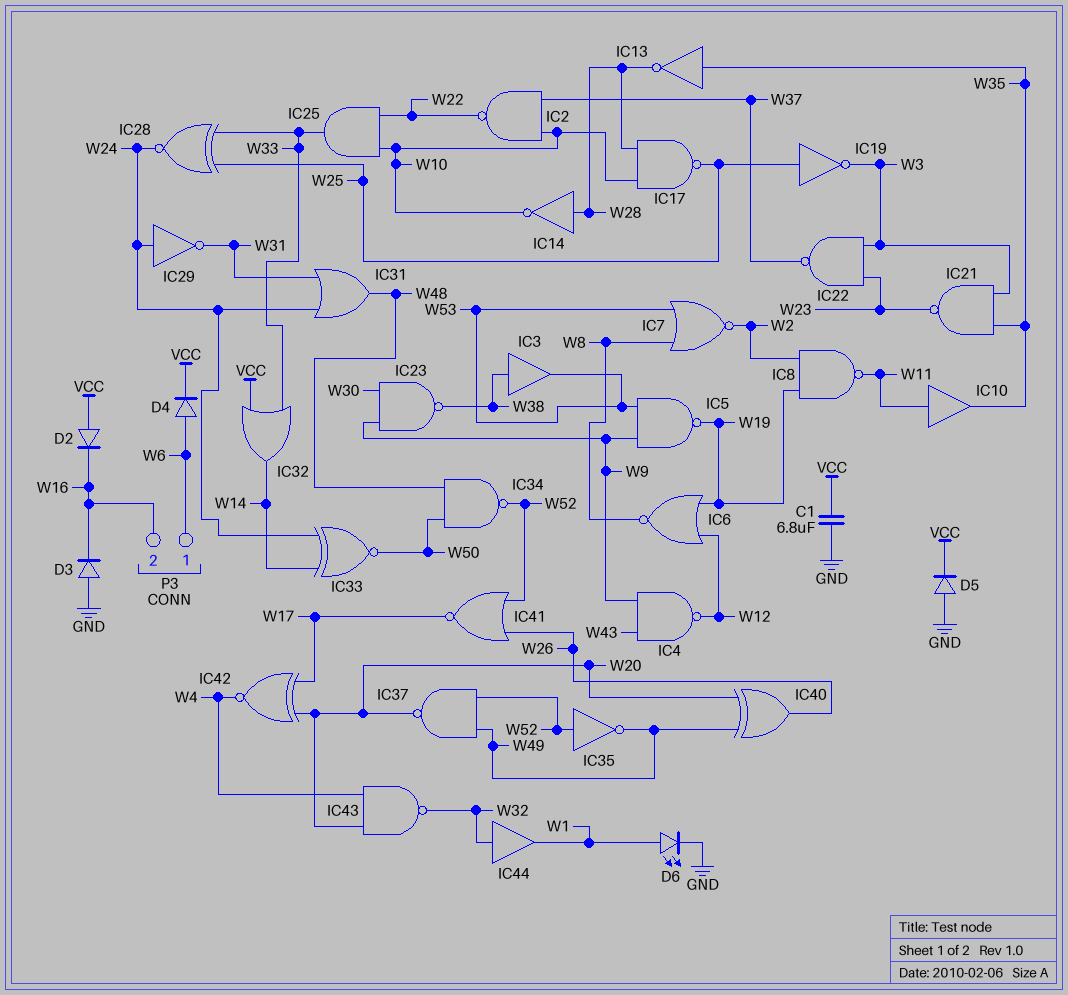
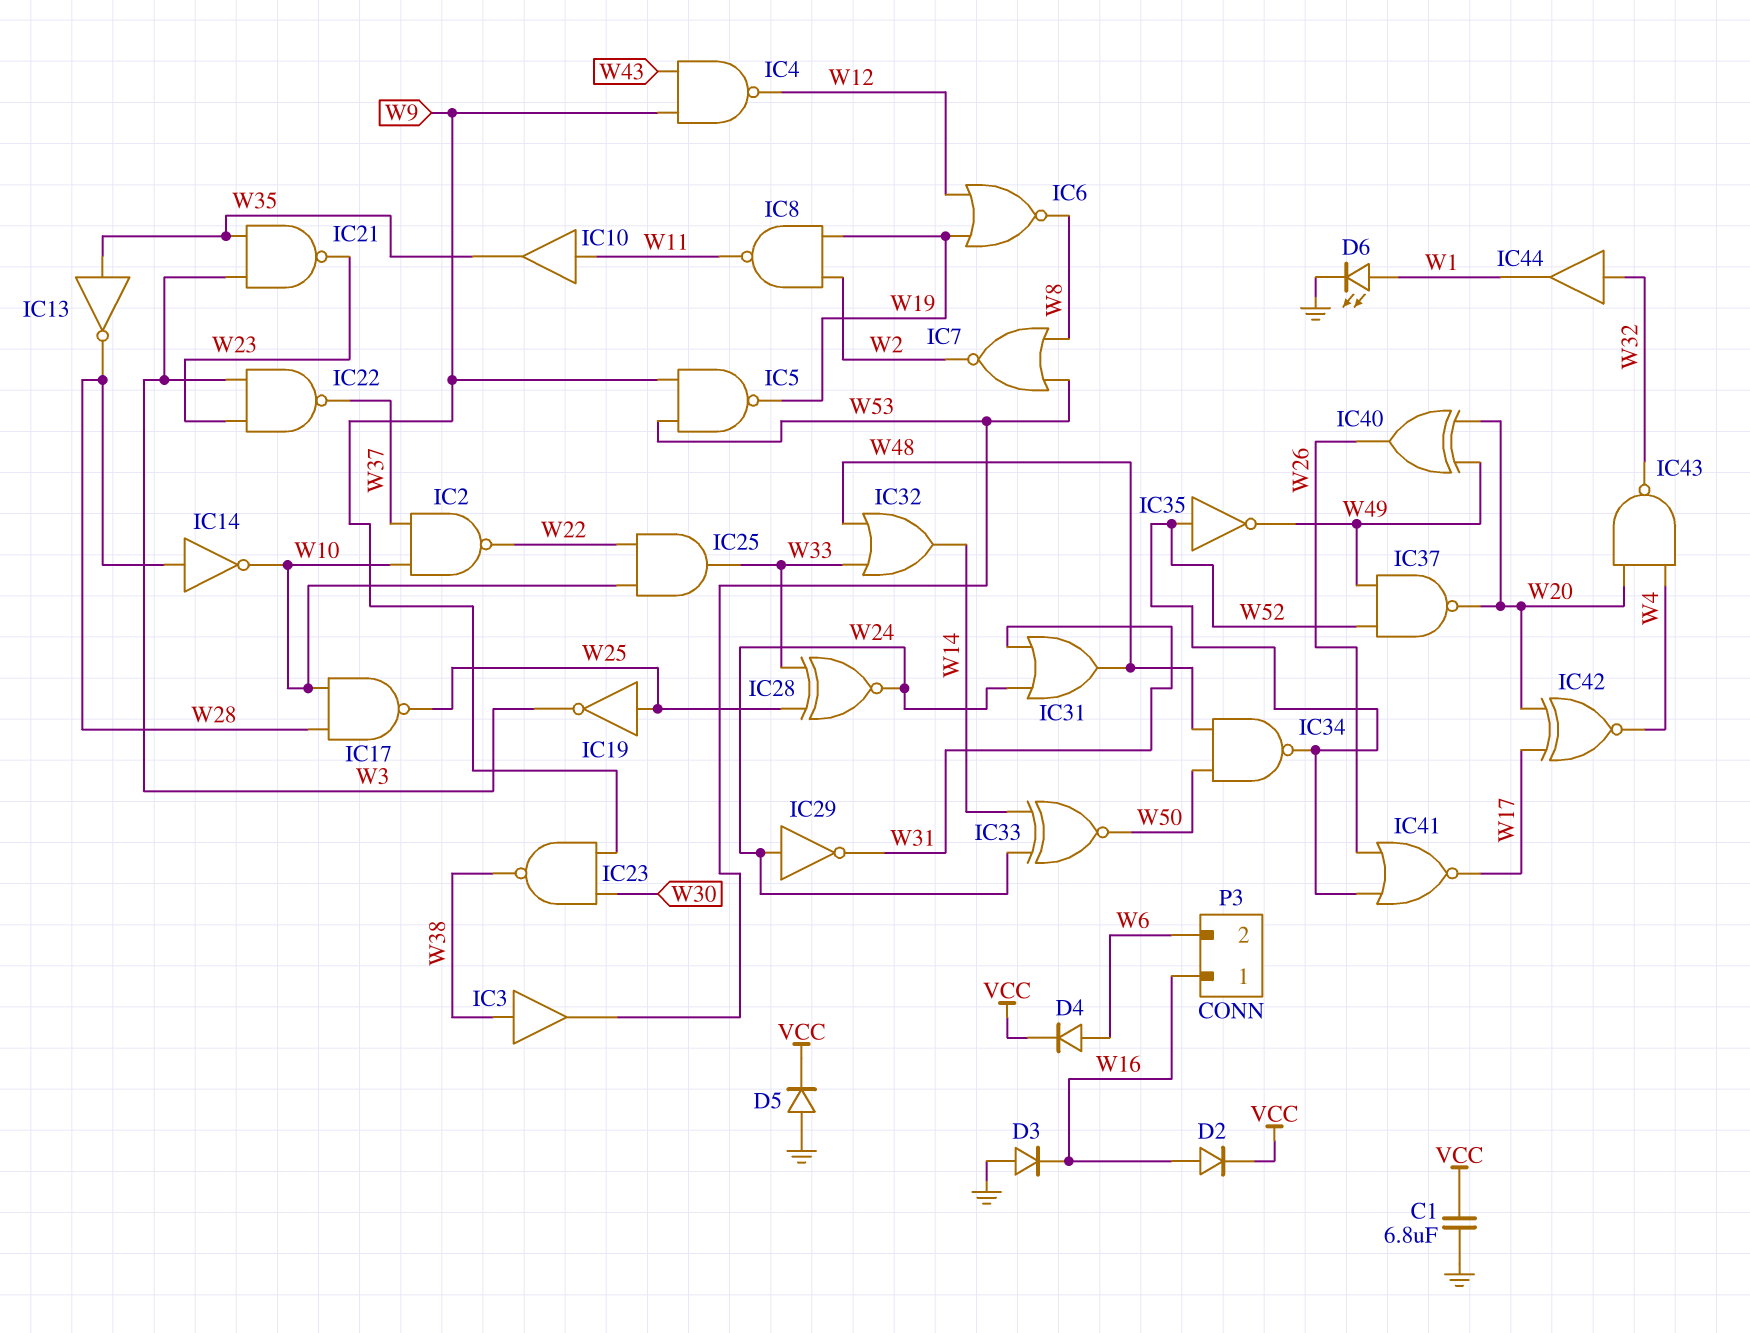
D2: diode (A VCC, K W16) -> diode (A W16, K VCC)
IC32: OR (in VCC, in W33, out W14) -> OR (in W33, in W48, out W14)
P3 pin 1: W6 -> W16
P3 pin 2: W16 -> W6

